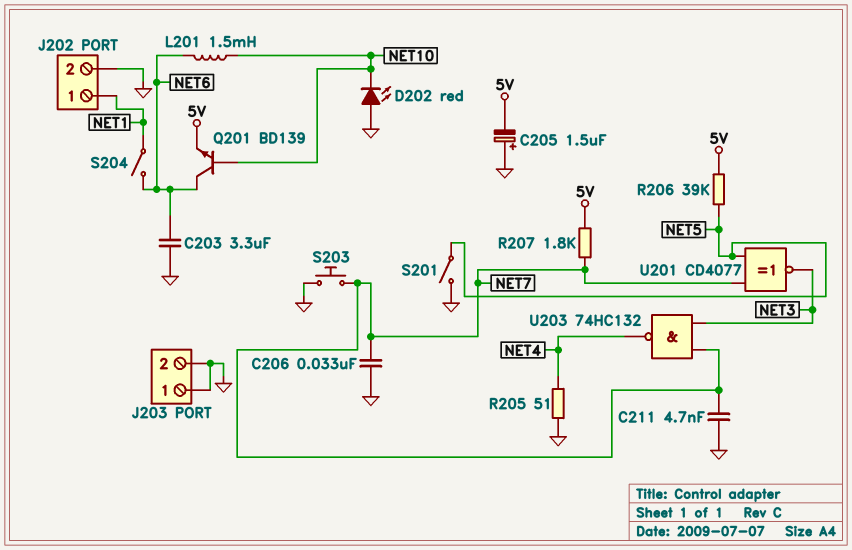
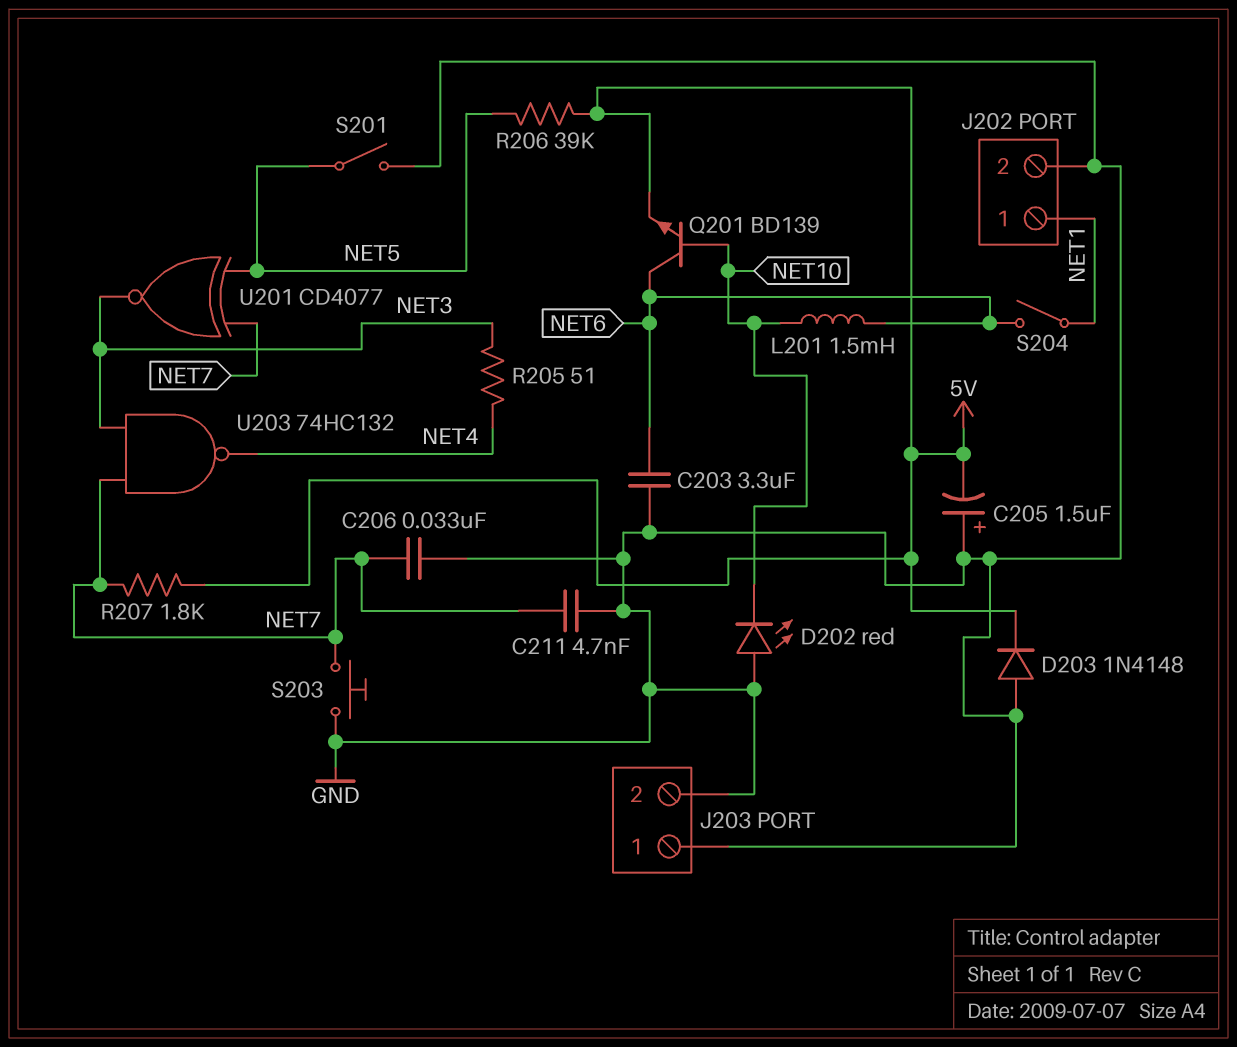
D203: none -> diode 1N4148 (A GND, K 5V)
R205: 51 (GND, NET4) -> 51 (NET3, NET4)

